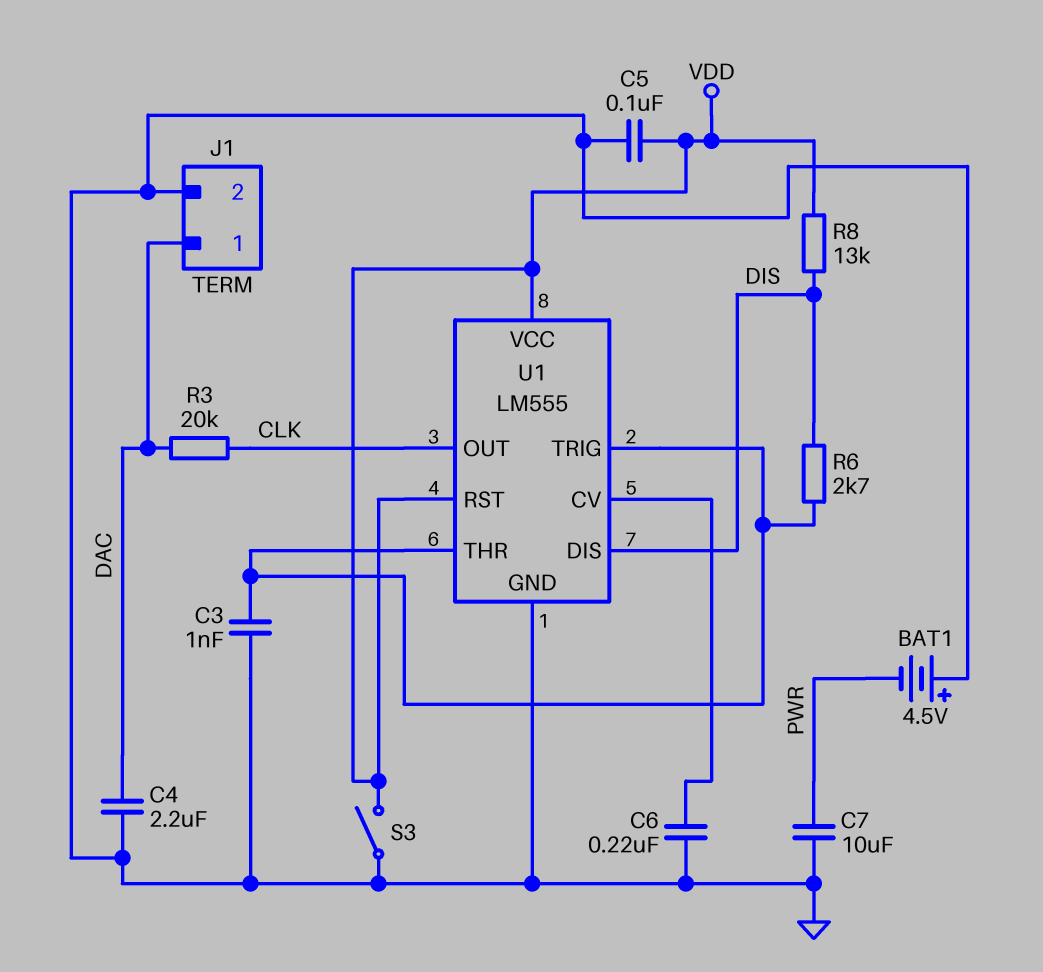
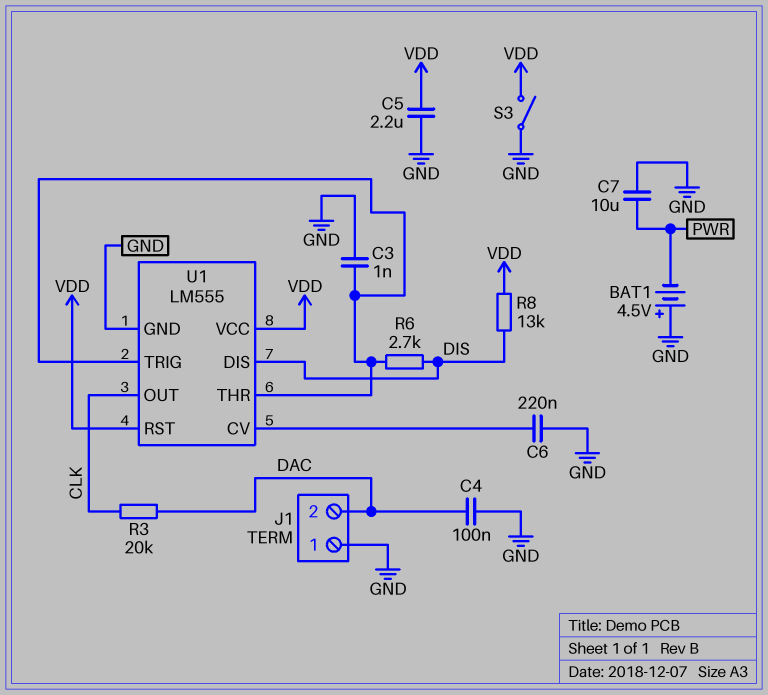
C4: 2.2uF (DAC, GND) -> 100nF (DAC, GND)
C5: 100nF (GND, VDD) -> 2.2uF (GND, VDD)
J1 pin 1: DAC -> GND
J1 pin 2: GND -> DAC

